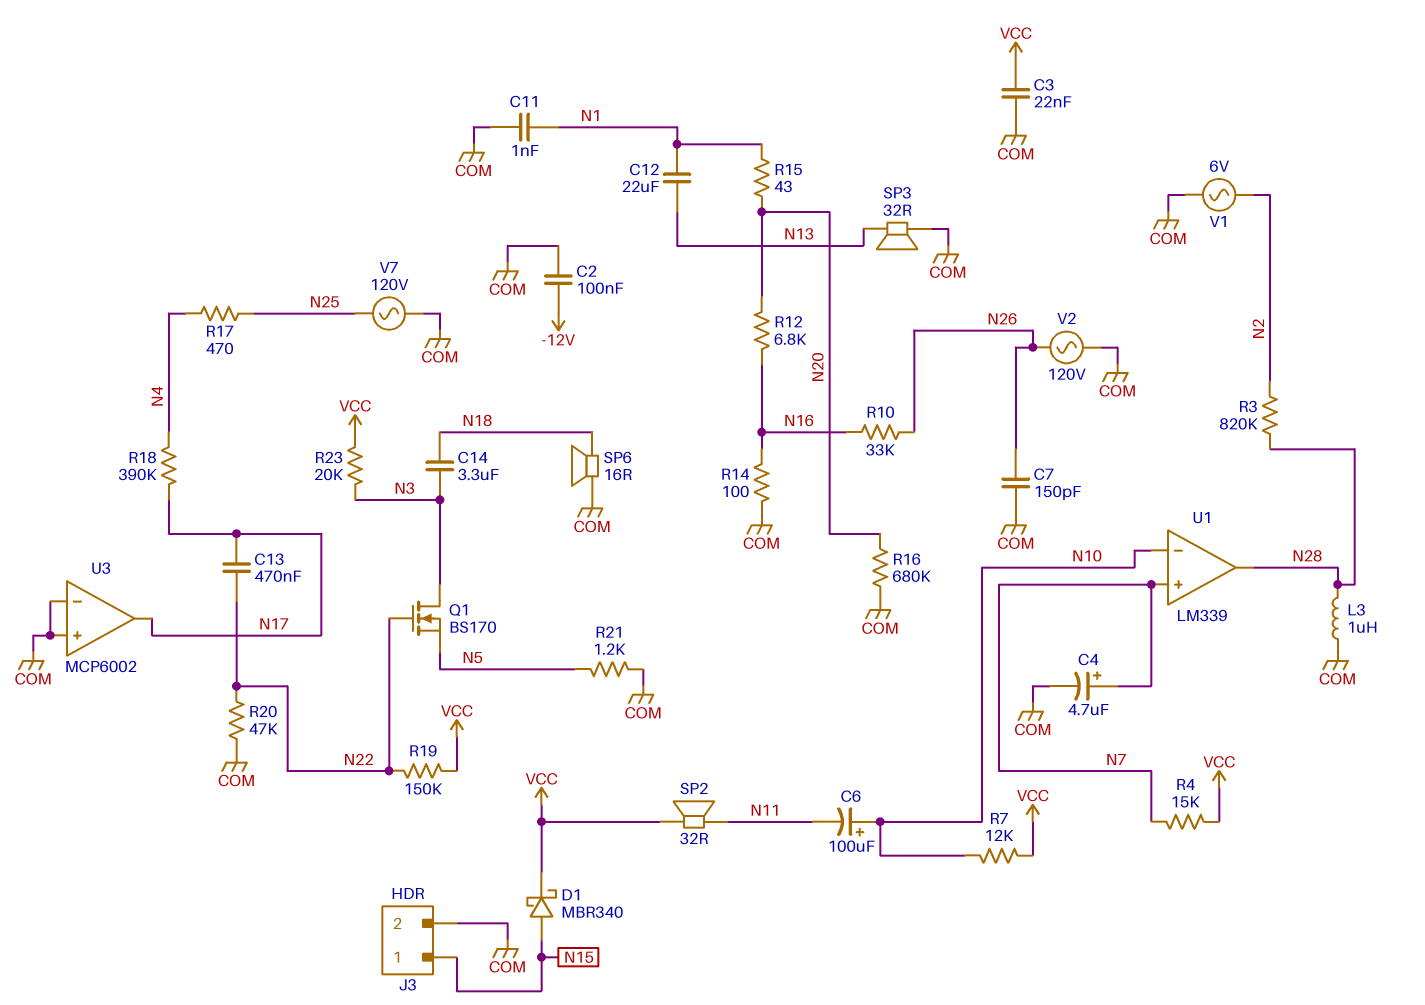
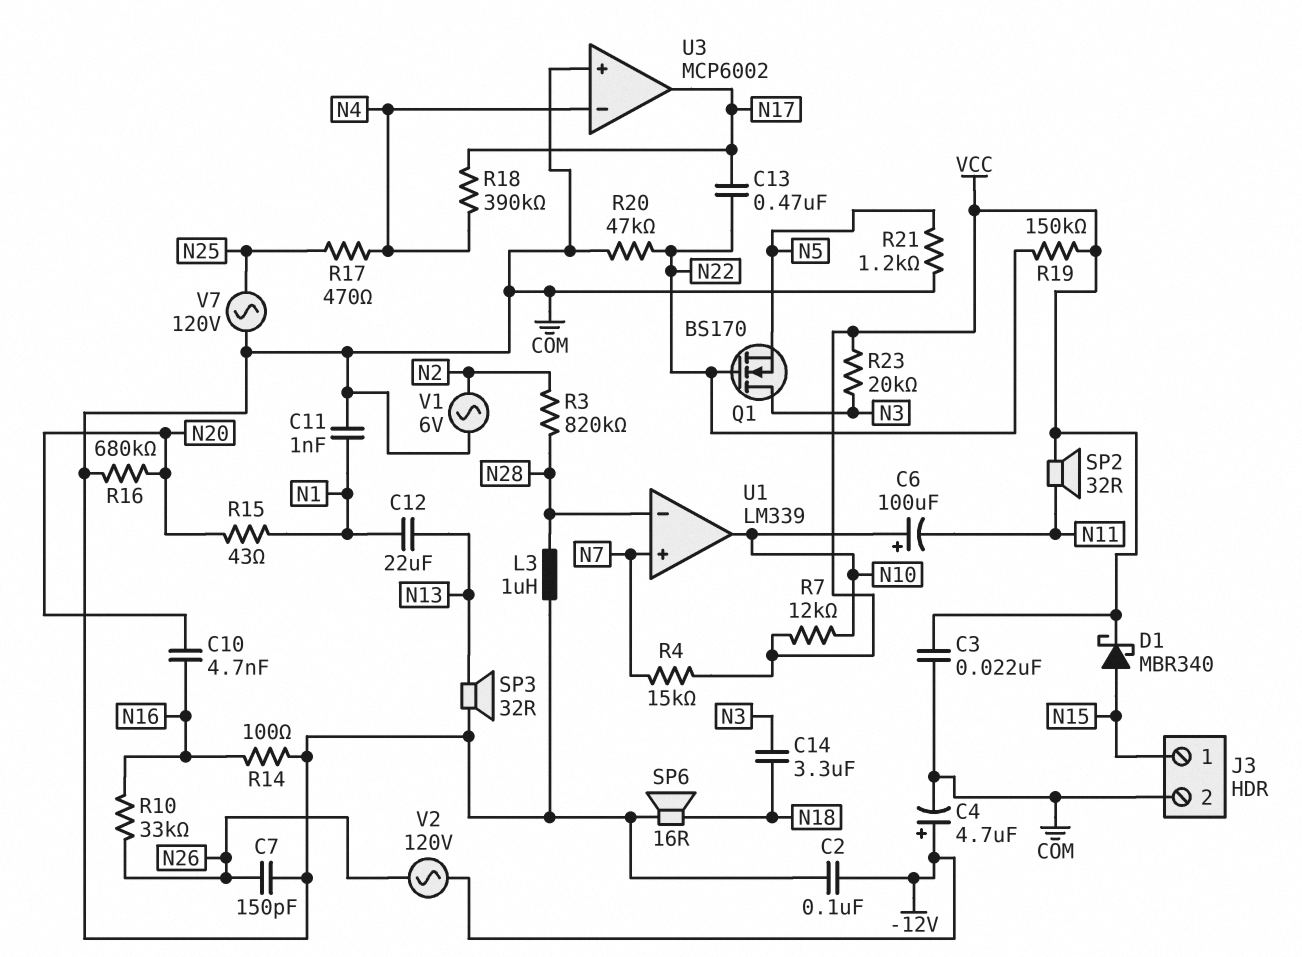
C4: 4.7uF (plus N7, minus COM) -> 4.7uF (plus -12V, minus COM)
C10: none -> 4.7nF (N16, N20)
R12: 6.8k (N16, N20) -> none
U1 pin in-: N10 -> N28
U1 pin out: N28 -> N10
U3 pin in-: COM -> N4
V2: AC 120V (COM, N26) -> AC 120V (-12V, N26)

